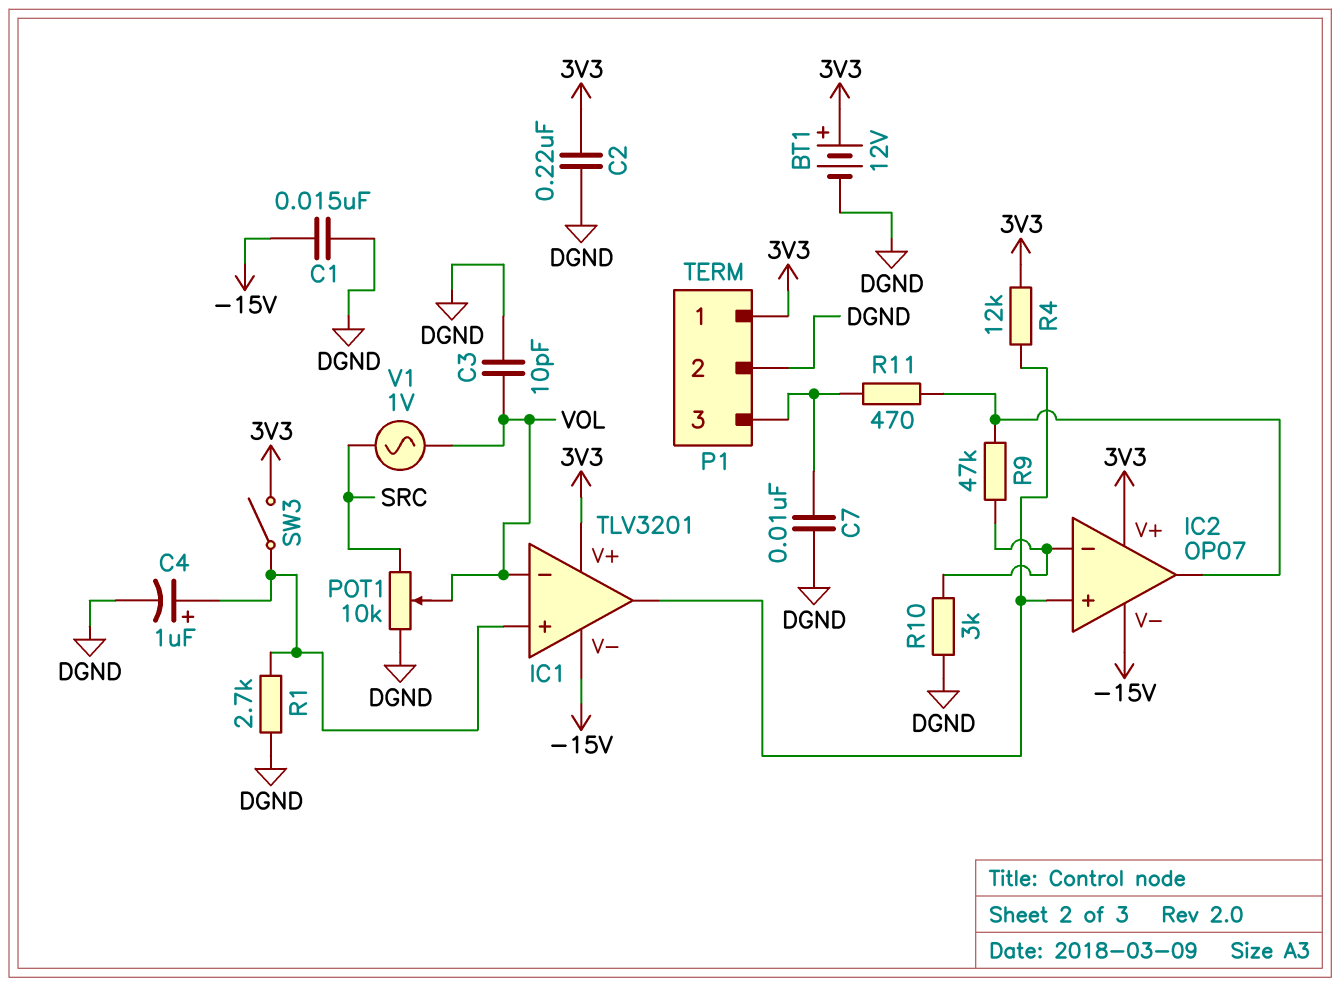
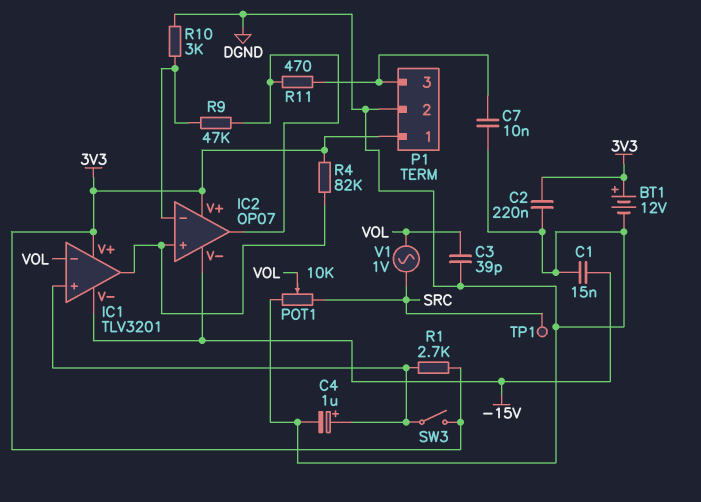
C3: 10pF (DGND, VOL) -> 39pF (DGND, VOL)
R1: 2.7k (DGND, IC1/in+) -> 2.7k (3V3, IC1/in+)
R4: 12k (3V3, IC1/out) -> 82k (3V3, IC1/out)
TP1: none -> test point (SRC)

